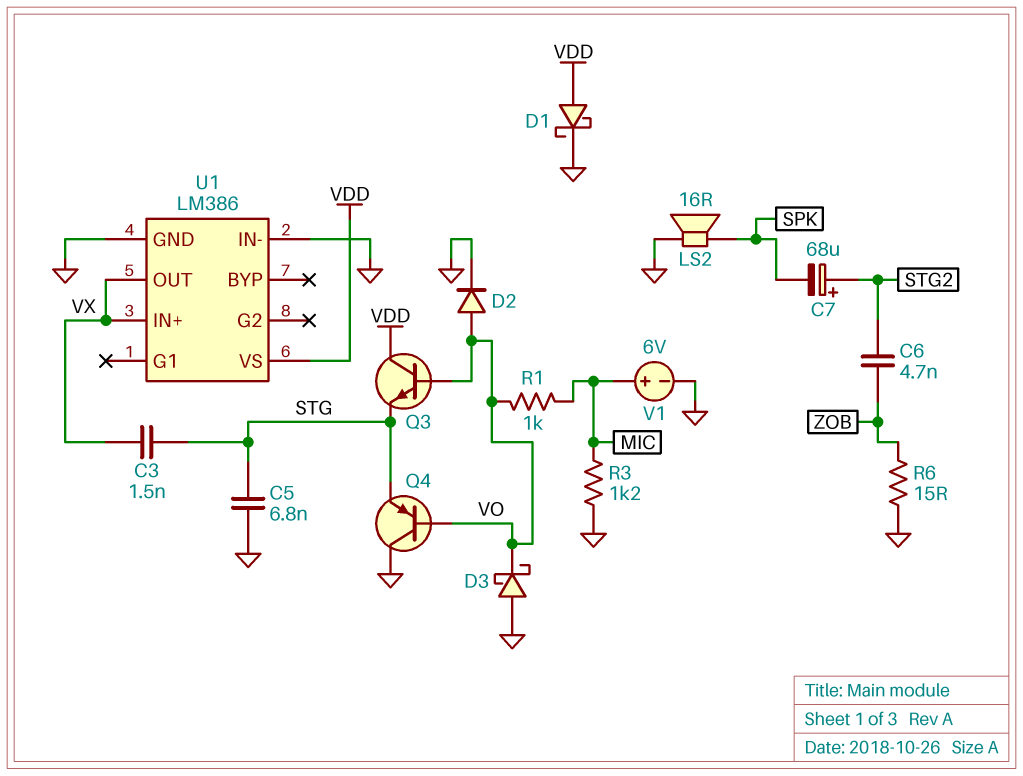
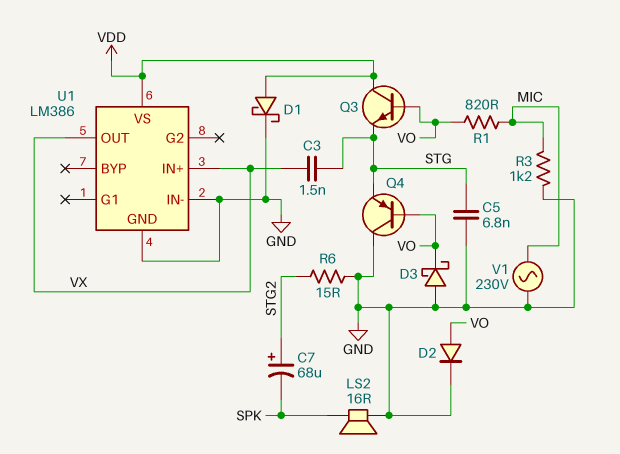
C6: 4.7nF (STG2, ZOB) -> none
R1: 1k (MIC, VO) -> 820 (MIC, VO)
R6: 15 (GND, ZOB) -> 15 (GND, STG2)
V1: 6V (plus MIC, minus GND) -> AC 230V (GND, MIC)

